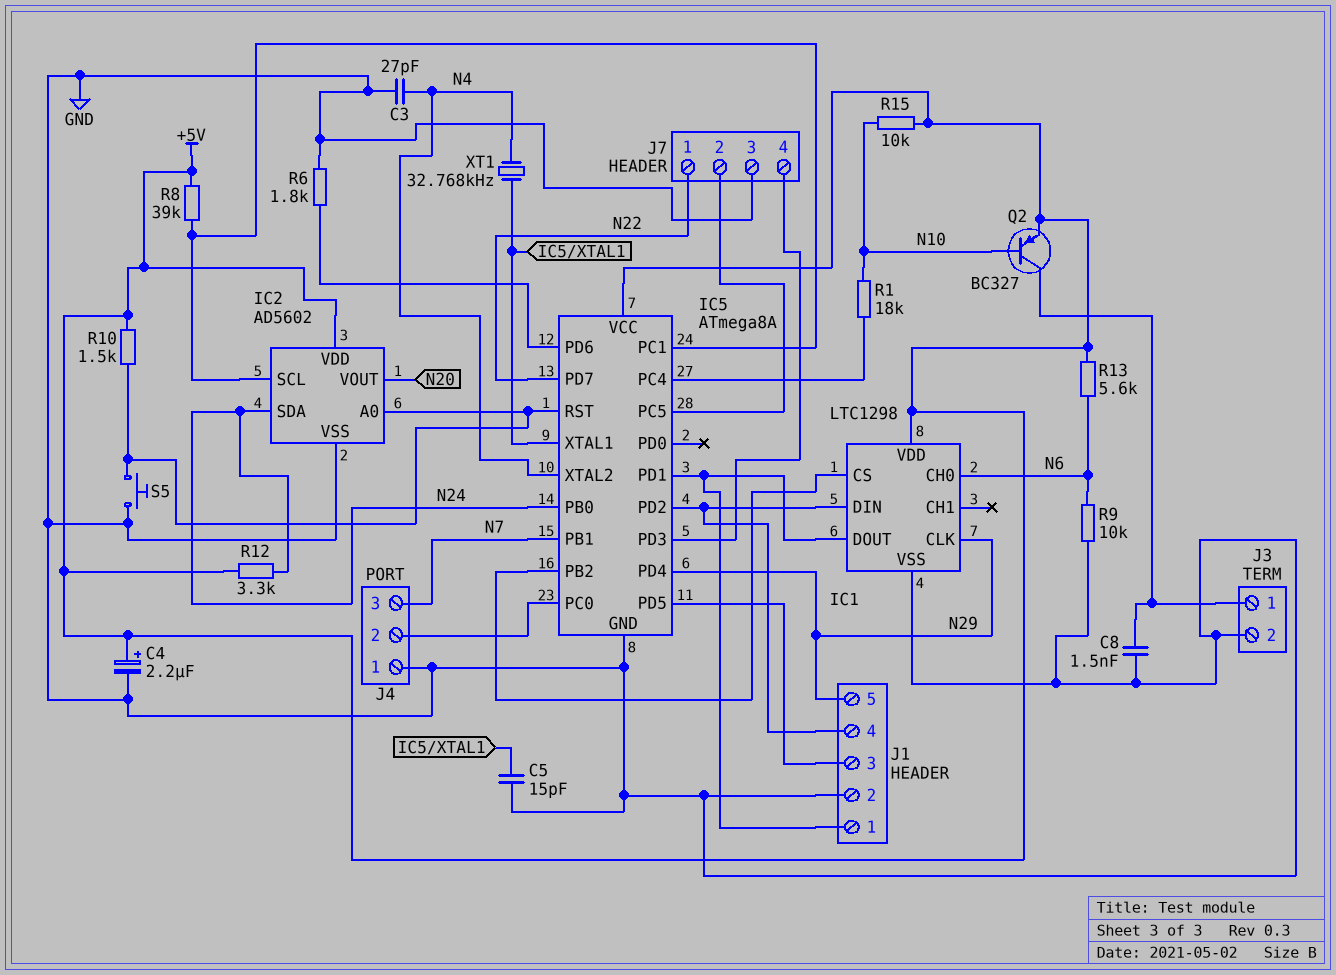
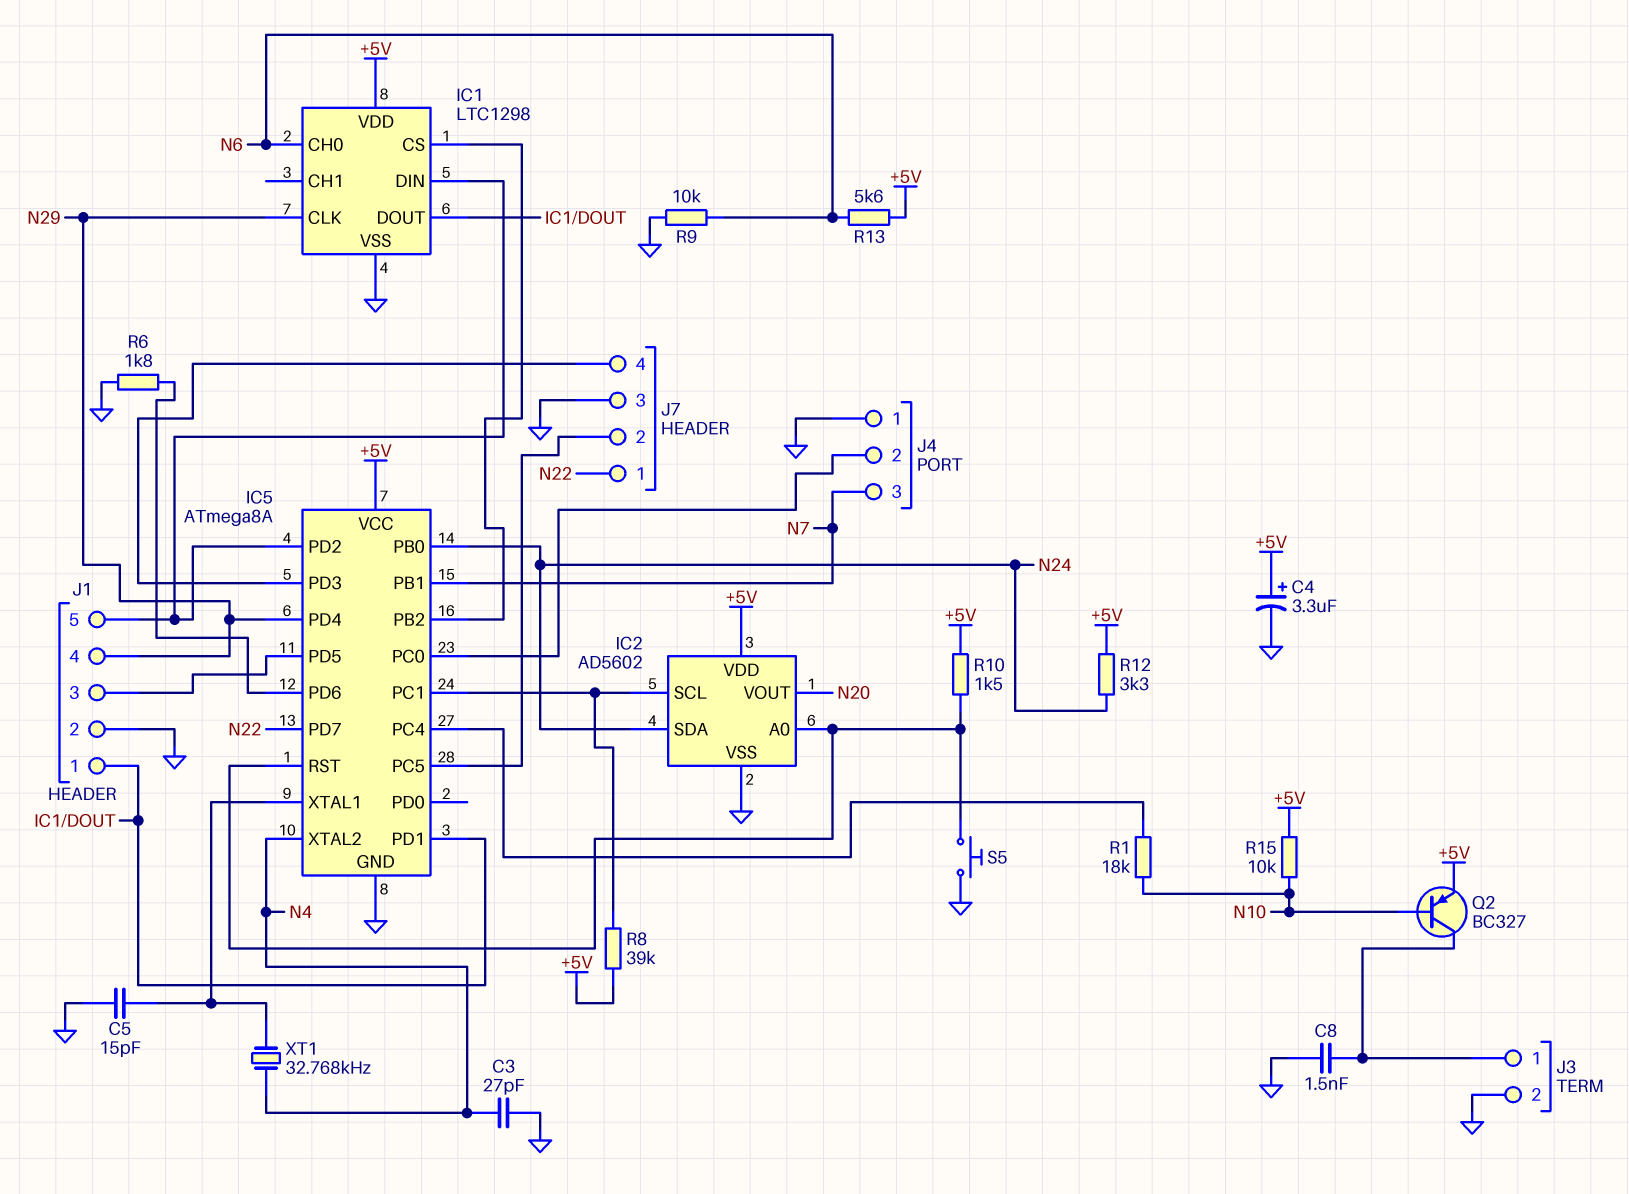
C4: 2.2uF (plus +5V, minus GND) -> 3.3uF (plus +5V, minus GND)
J1 pin 4: IC1/DIN -> N29
J1 pin 5: N29 -> IC1/DIN

